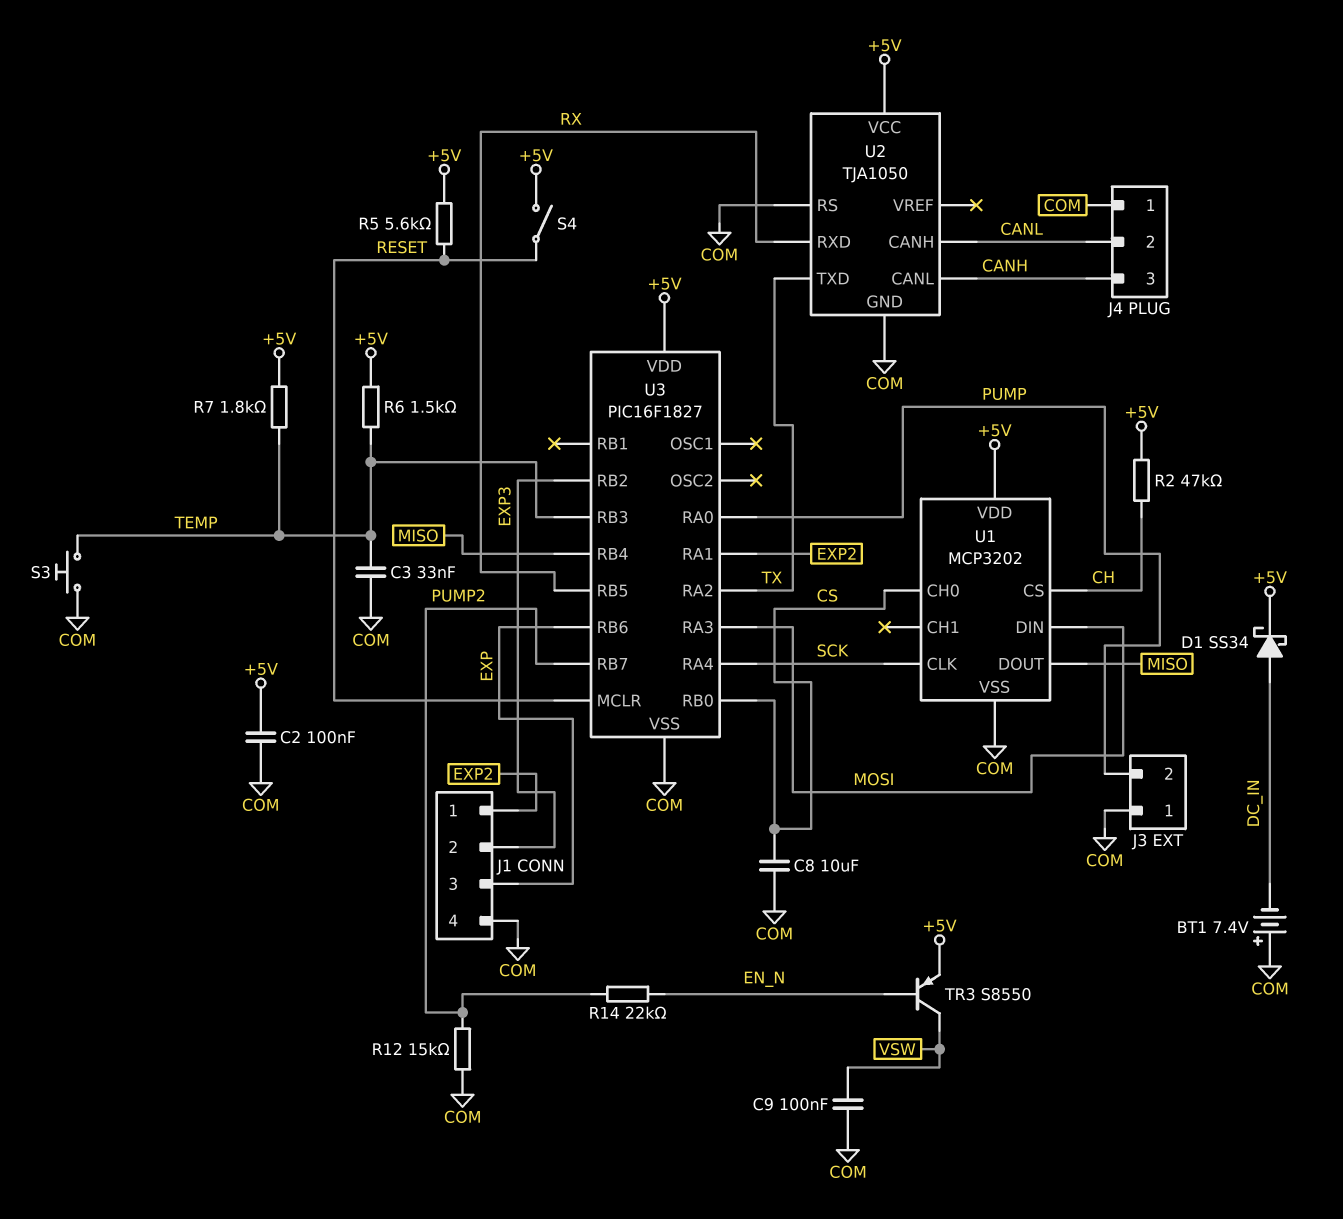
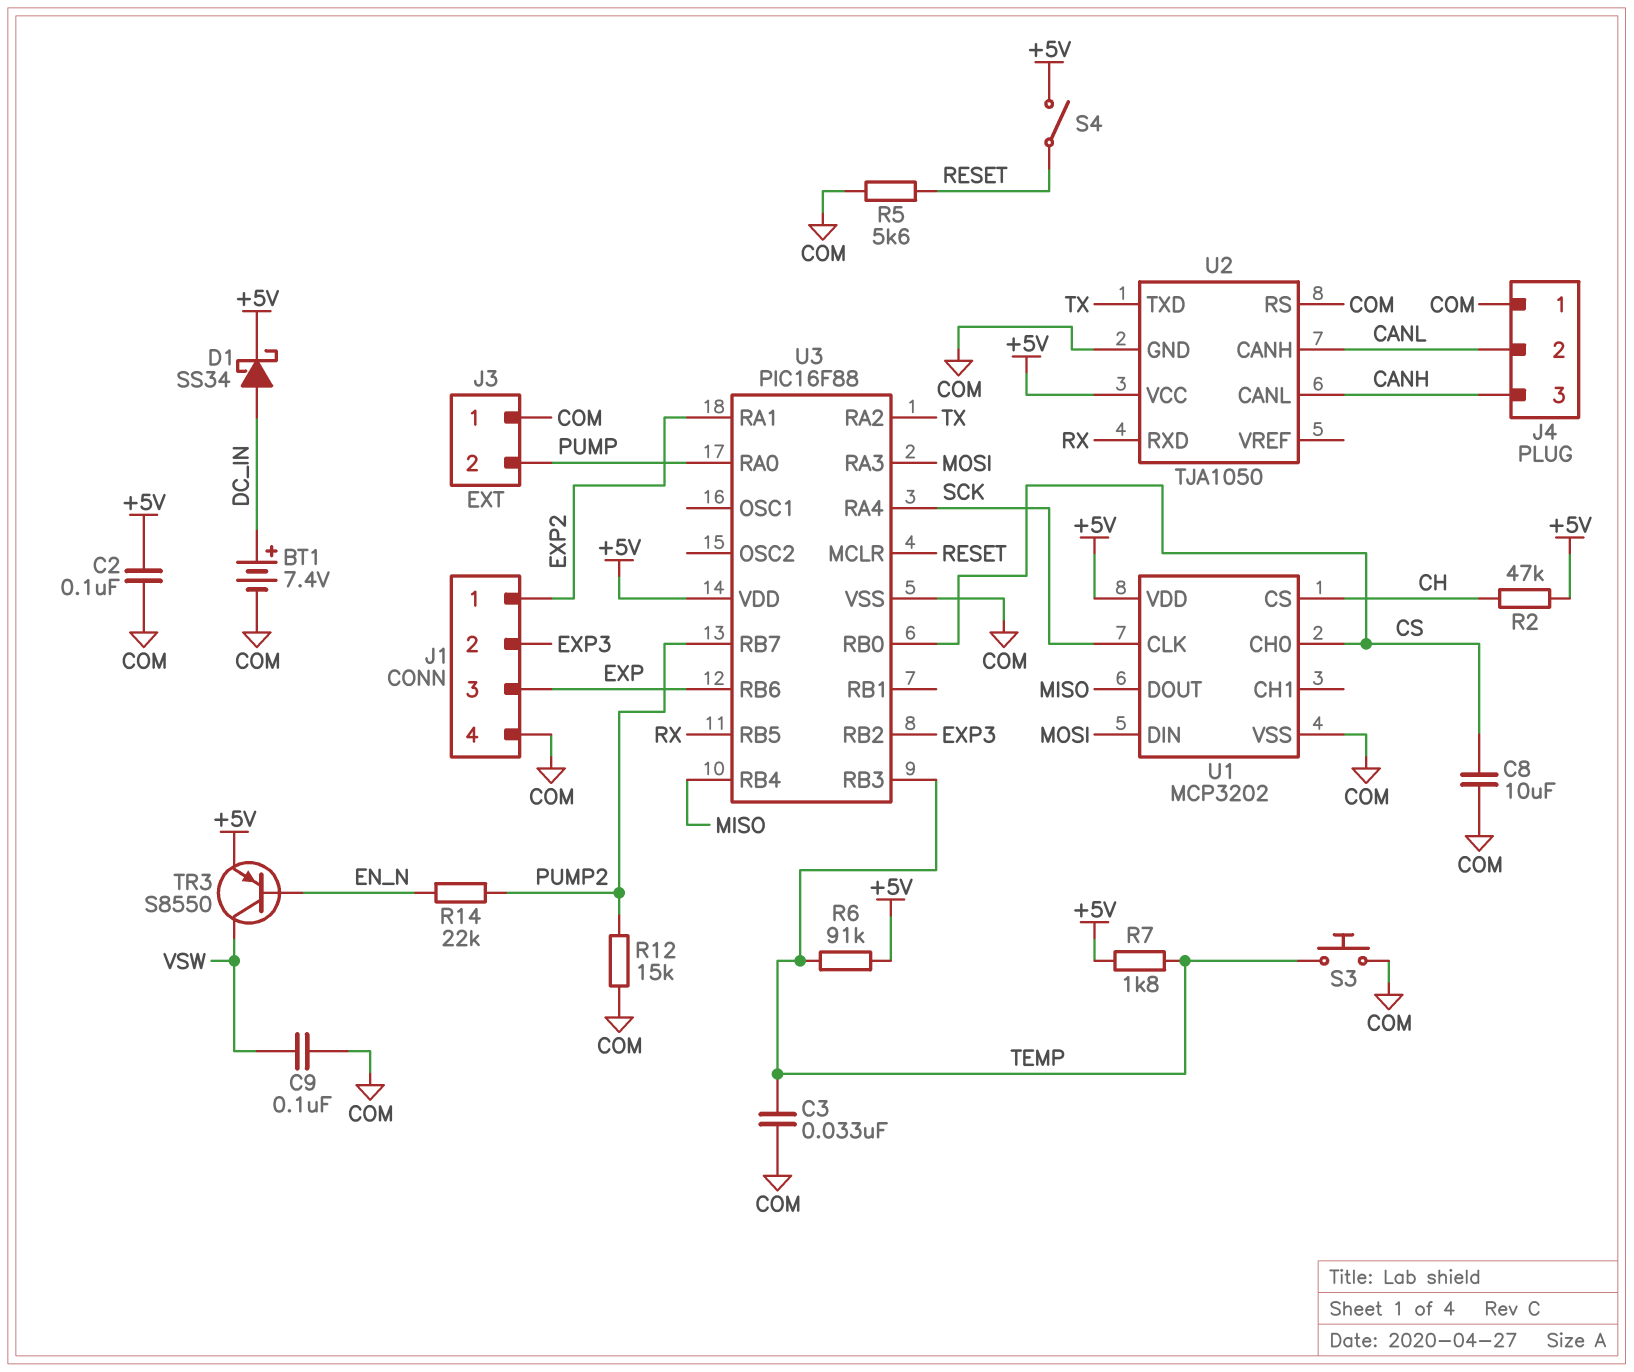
BT1: 7.4V (plus COM, minus DC_IN) -> 7.4V (plus DC_IN, minus COM)
R5: 5.6k (+5V, RESET) -> 5.6k (COM, RESET)
R6: 1.5k (+5V, TEMP) -> 91k (+5V, TEMP)
U3: PIC16F1827 -> PIC16F88

